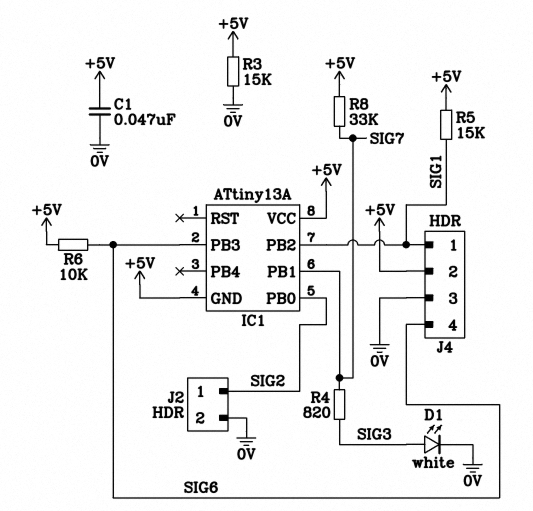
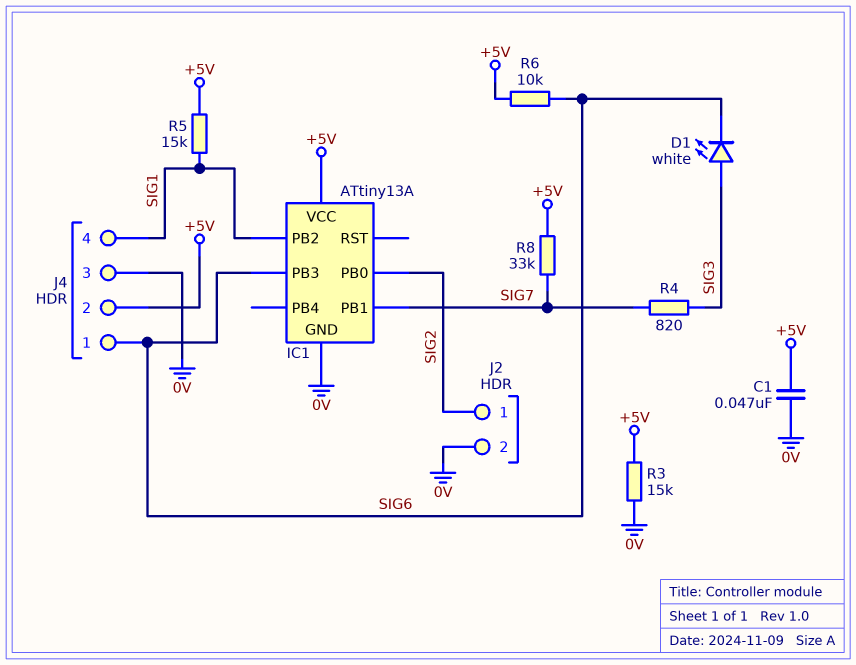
D1: LED white (A SIG3, K 0V) -> LED white (A SIG3, K SIG6)
IC1 pin GND: +5V -> 0V
J4 pin 1: SIG1 -> SIG6
J4 pin 4: SIG6 -> SIG1

